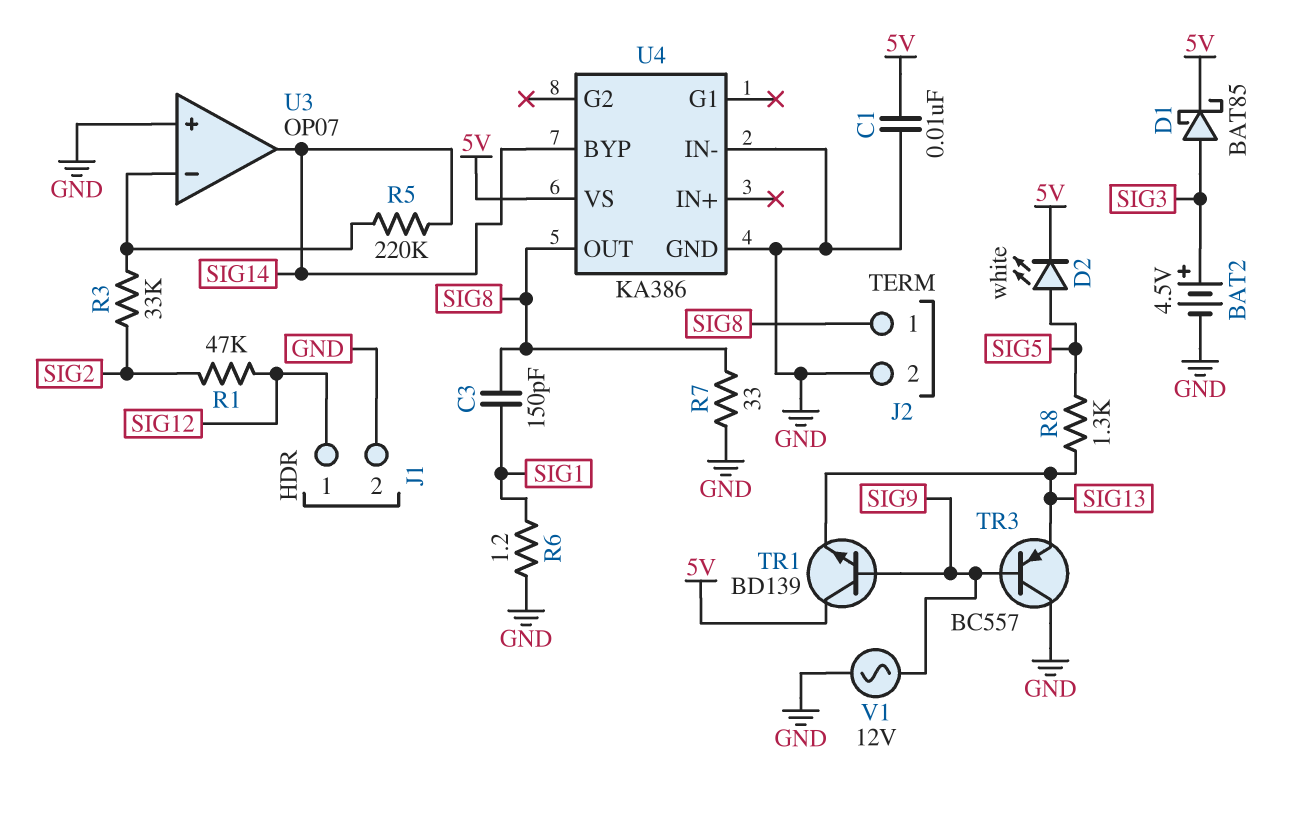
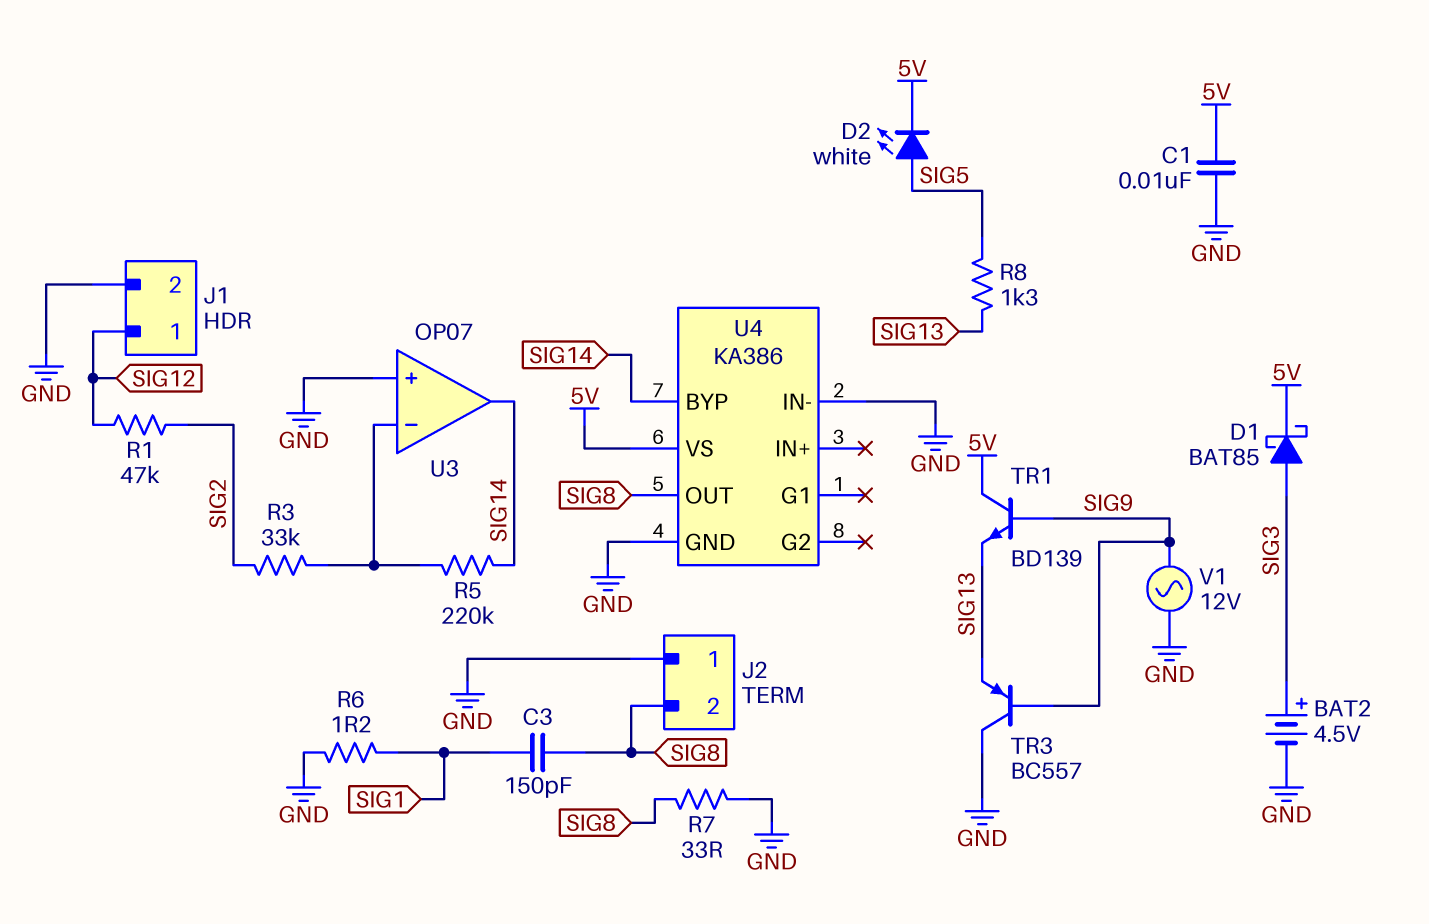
J2 pin 1: SIG8 -> GND
J2 pin 2: GND -> SIG8

